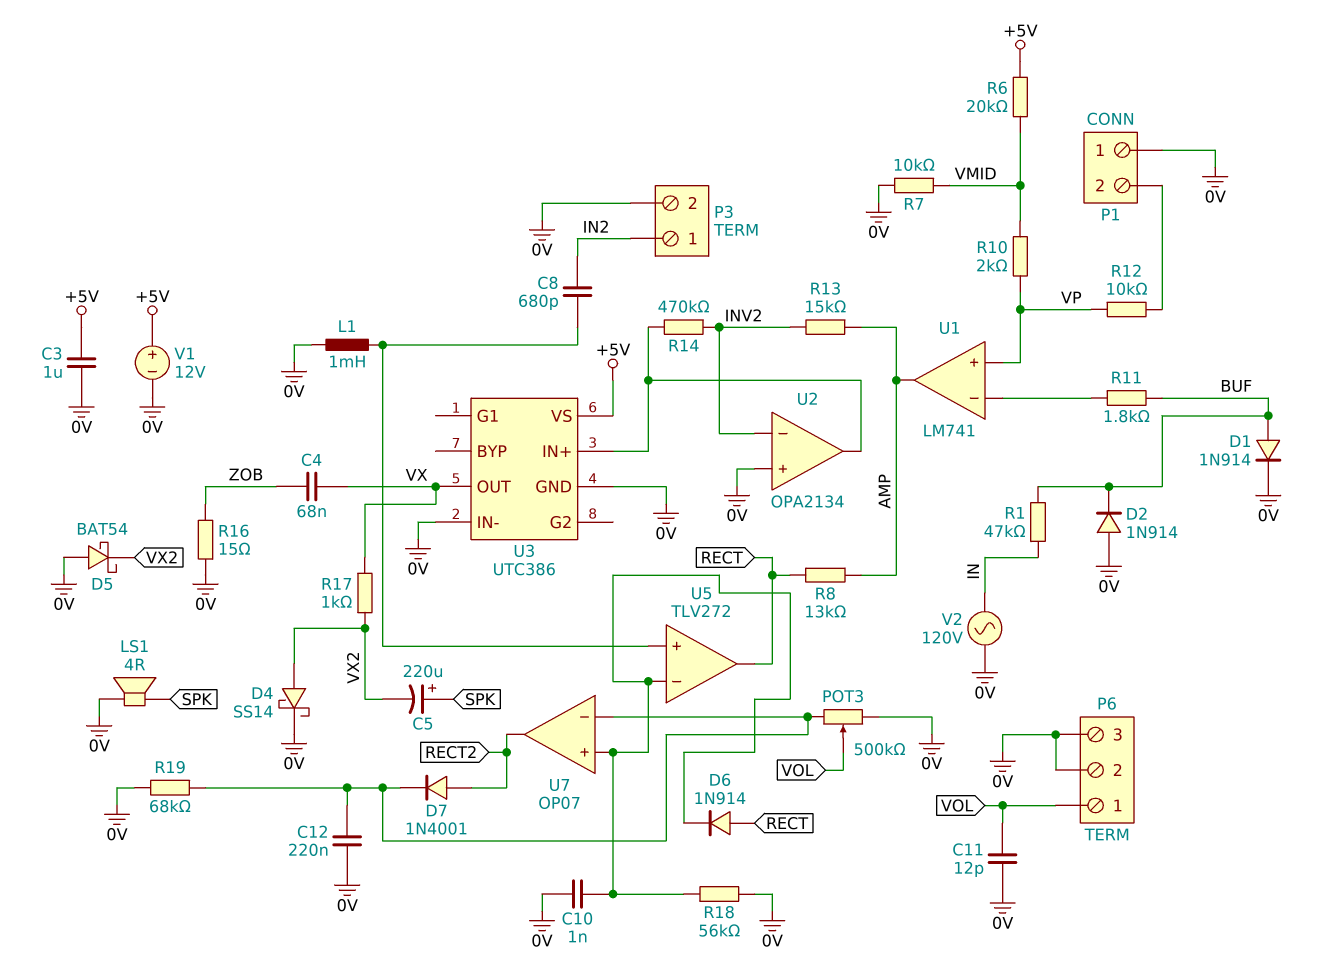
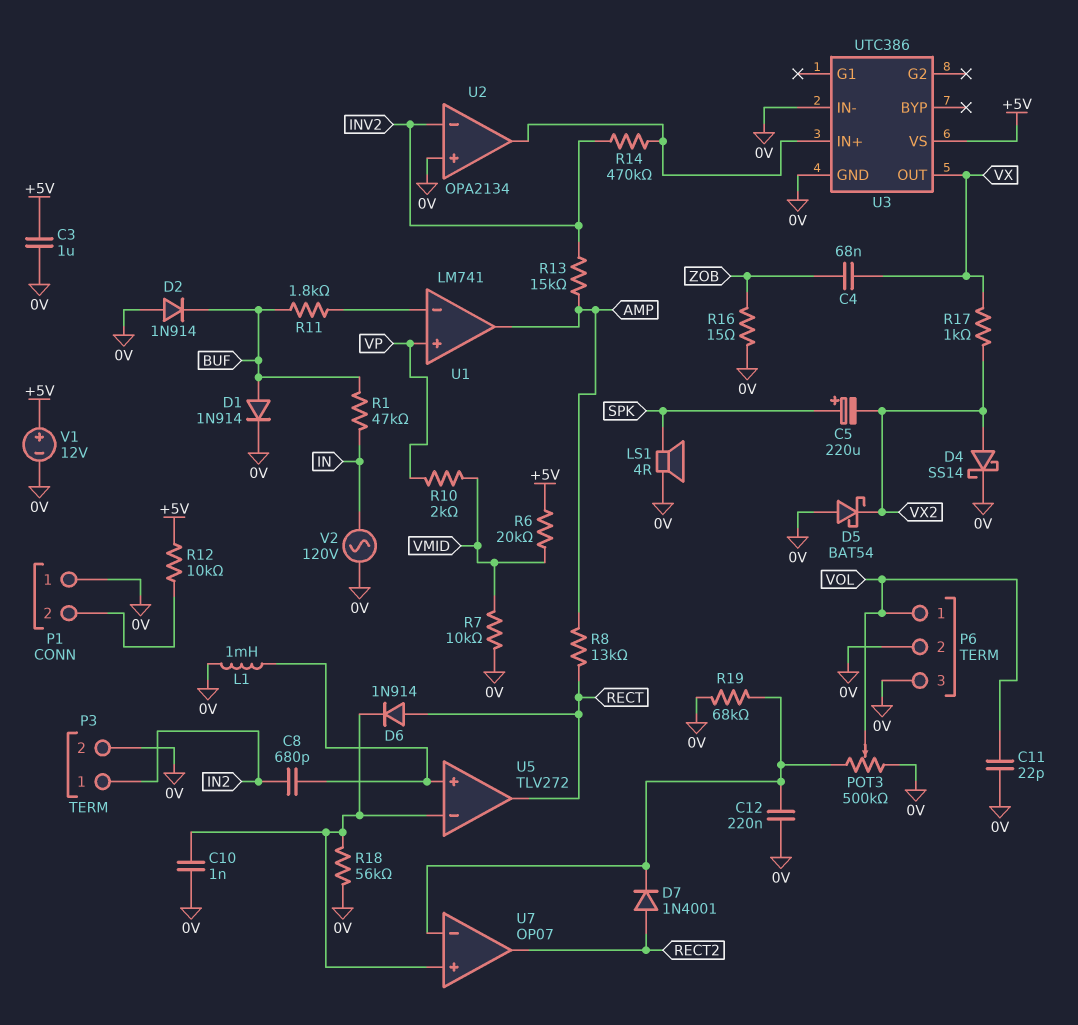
C11: 12pF (0V, VOL) -> 22pF (0V, VOL)
R12: 10k (P1/2, VP) -> 10k (+5V, P1/2)

